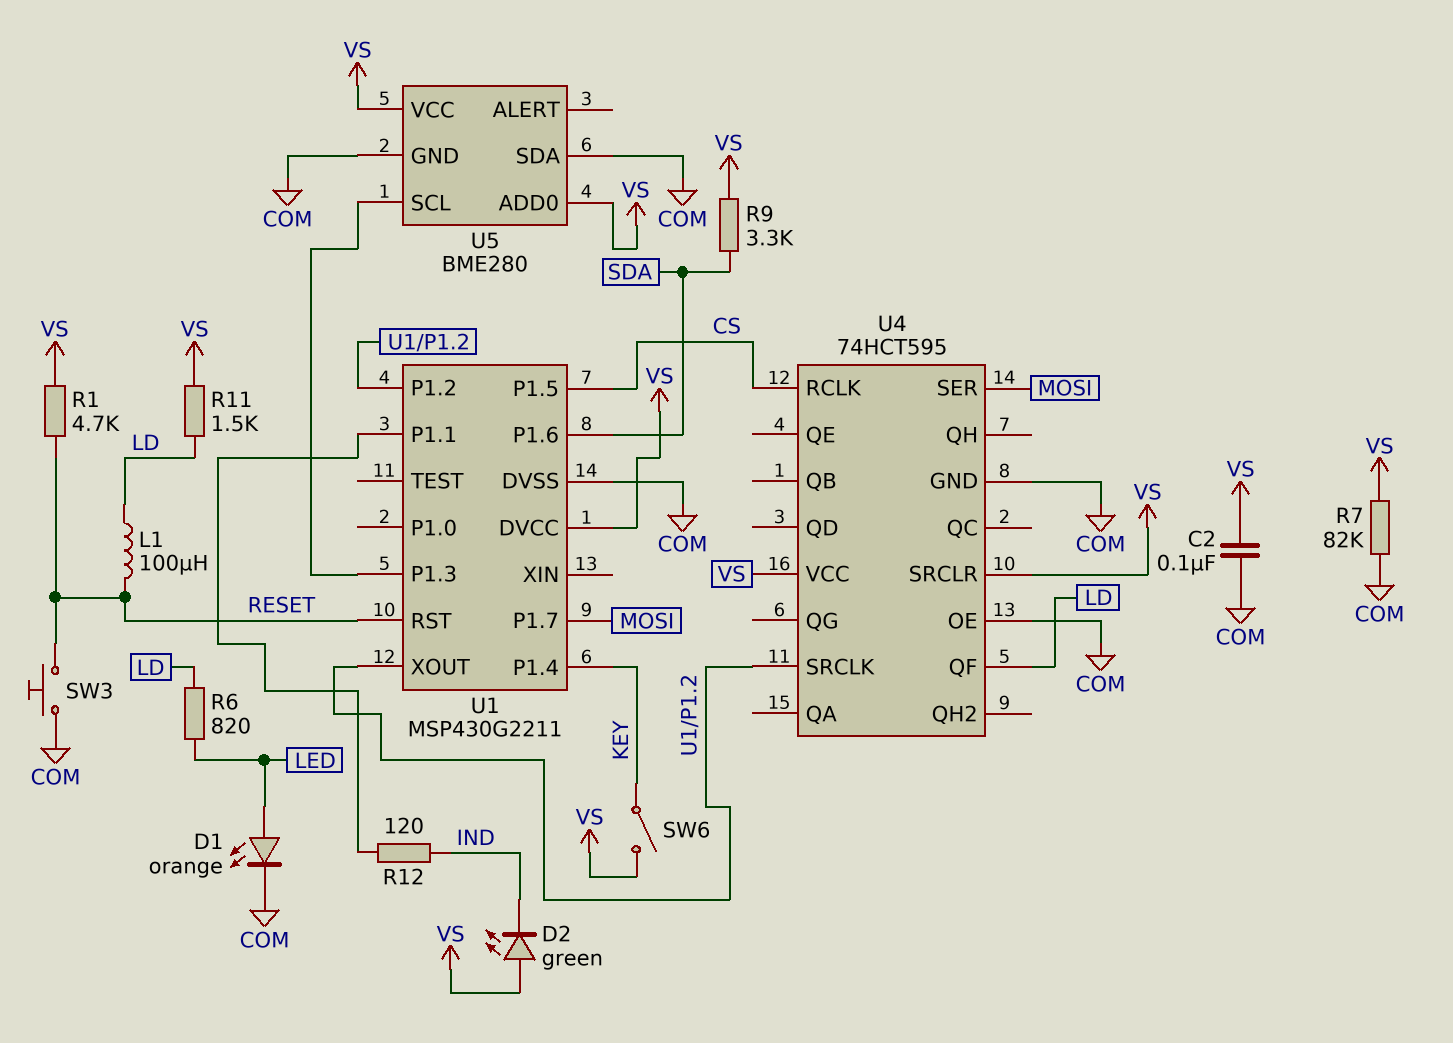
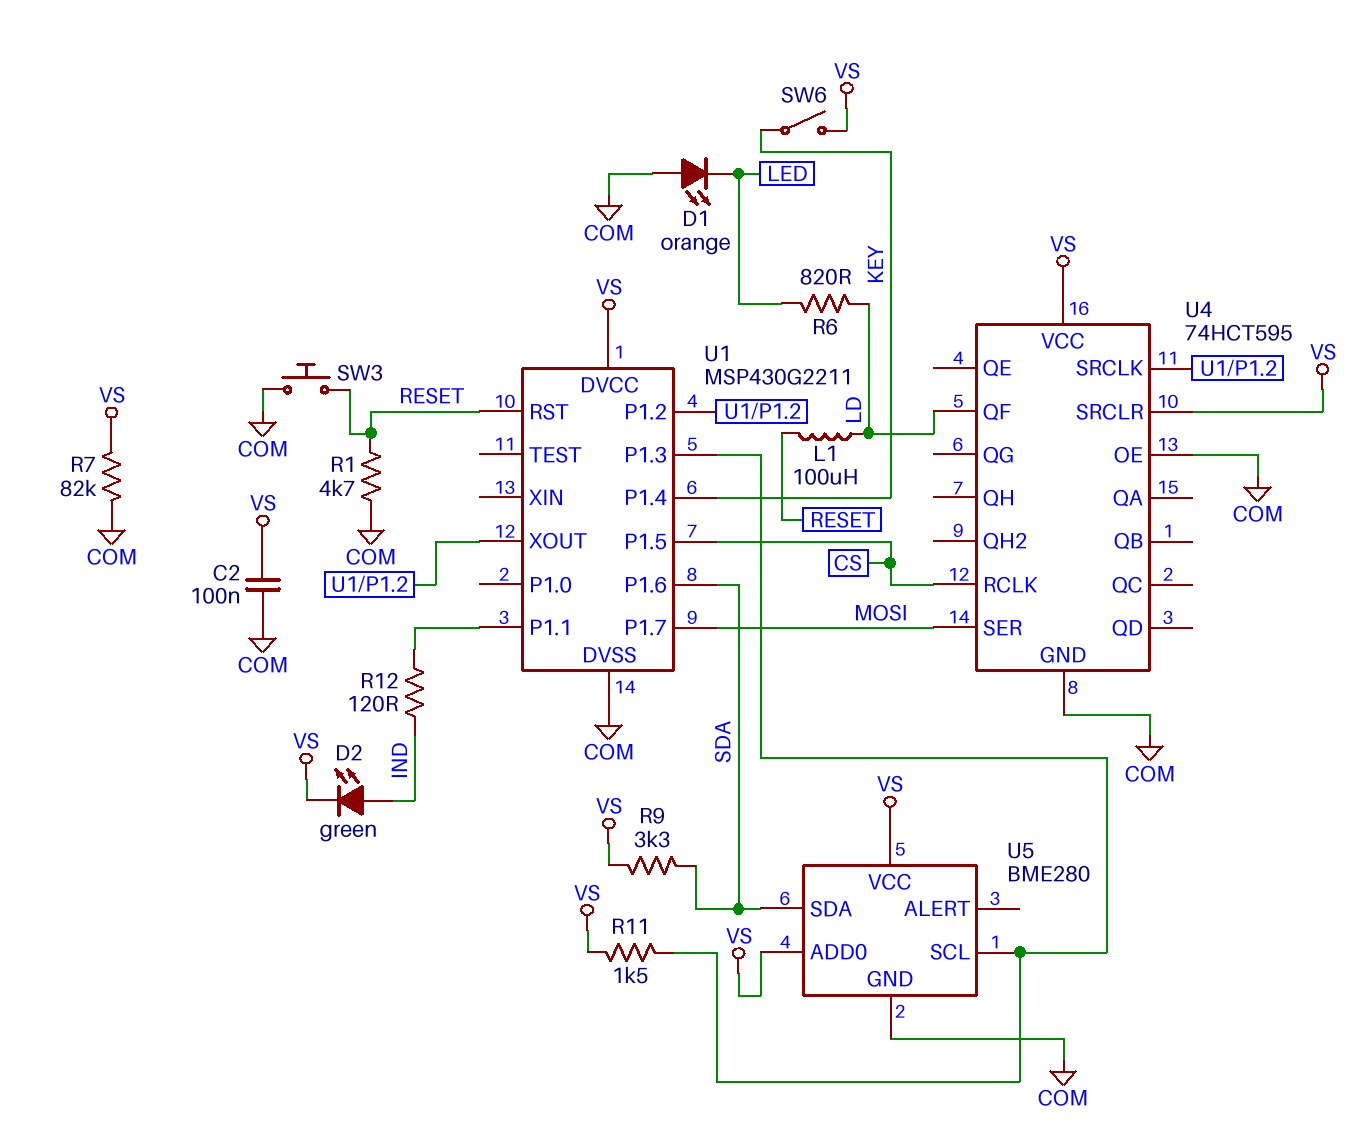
D1: LED orange (A LED, K COM) -> LED orange (A COM, K LED)
D2: LED green (A VS, K IND) -> LED green (A IND, K VS)
R1: 4.7k (RESET, VS) -> 4.7k (COM, RESET)
R11: 1.5k (LD, VS) -> 1.5k (U1/P1.3, VS)
U5 pin SDA: COM -> SDA

